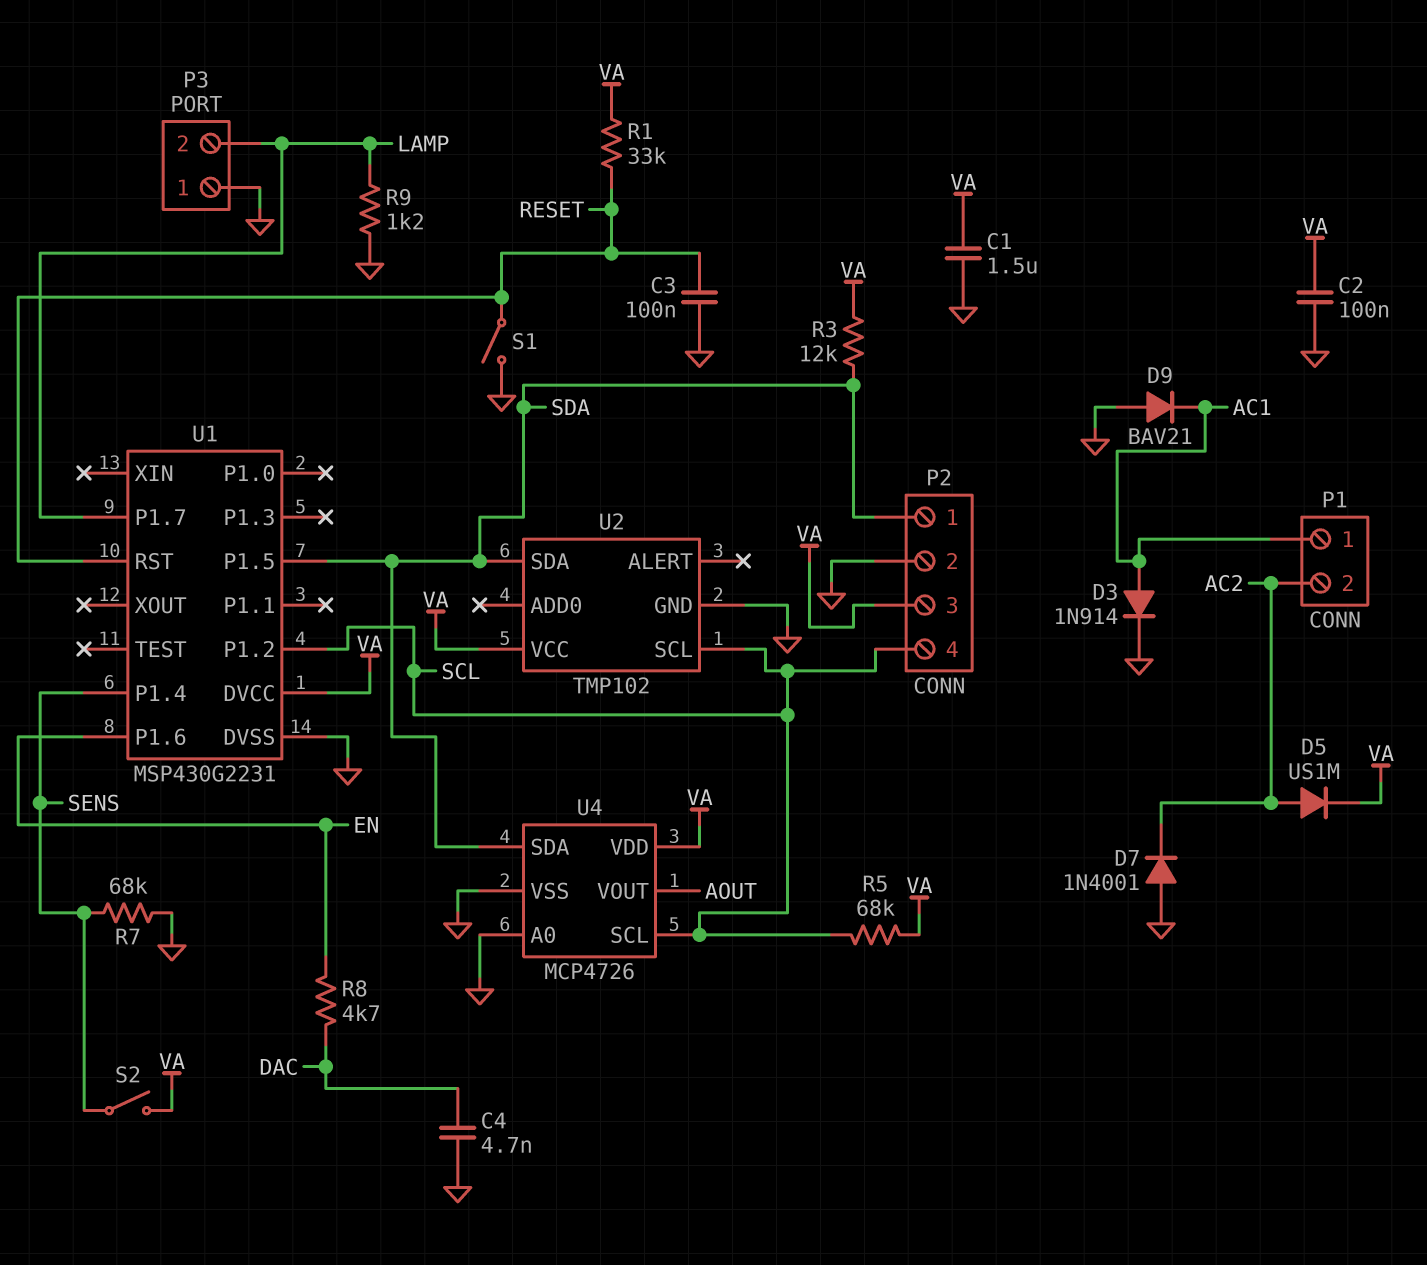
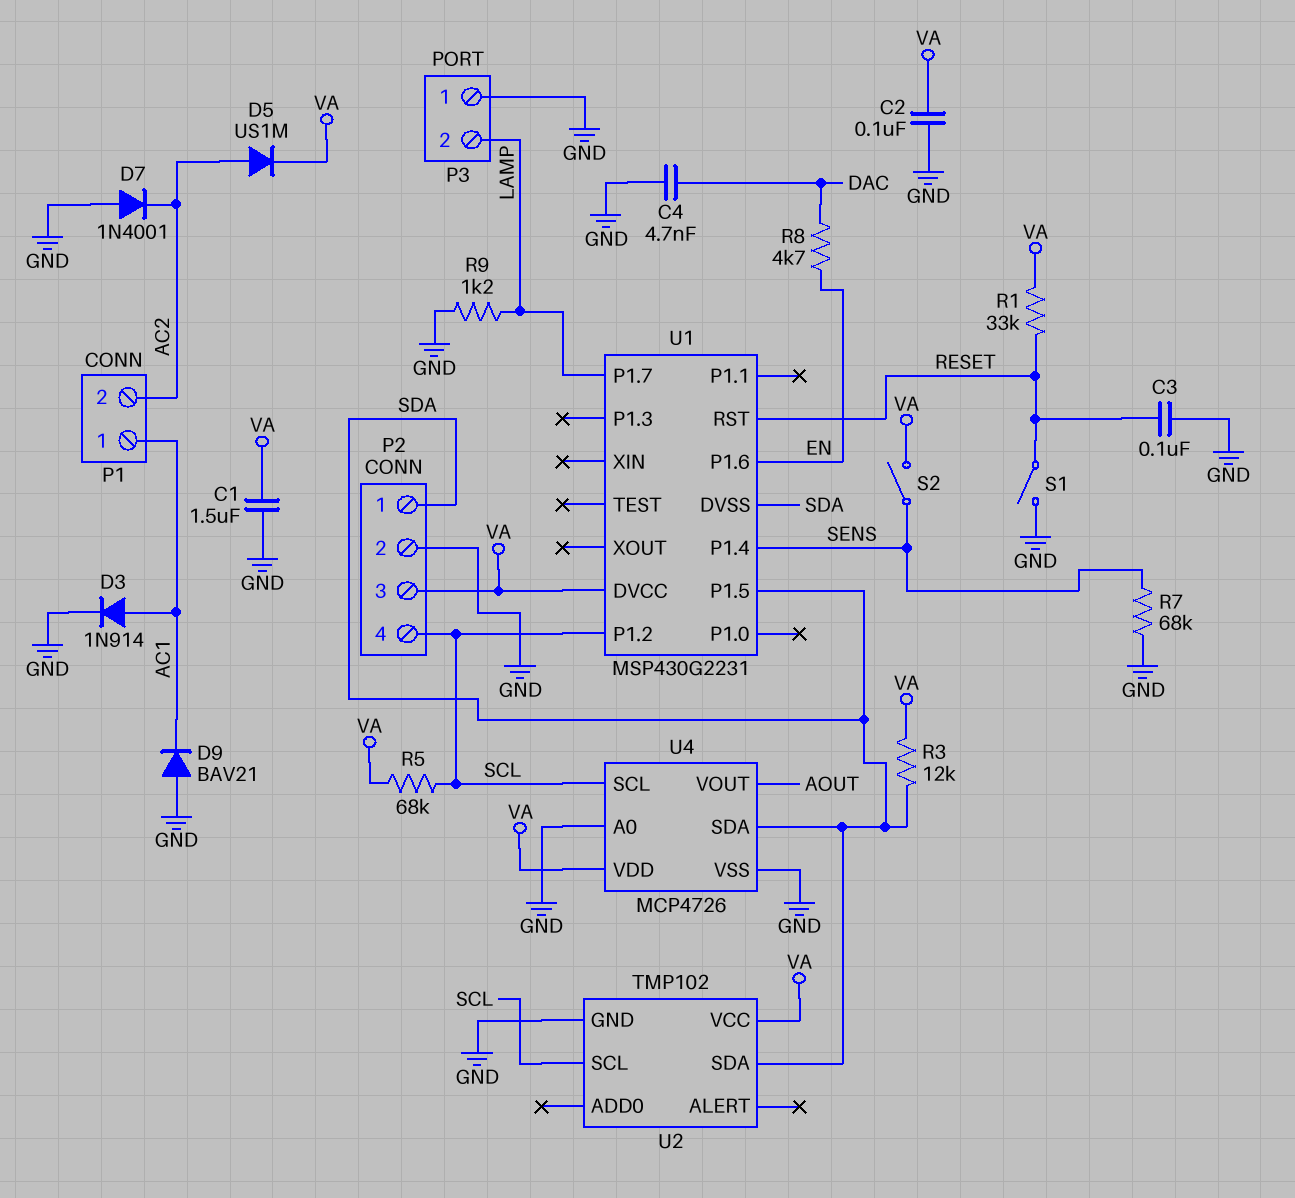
U1 pin DVSS: GND -> SDA

